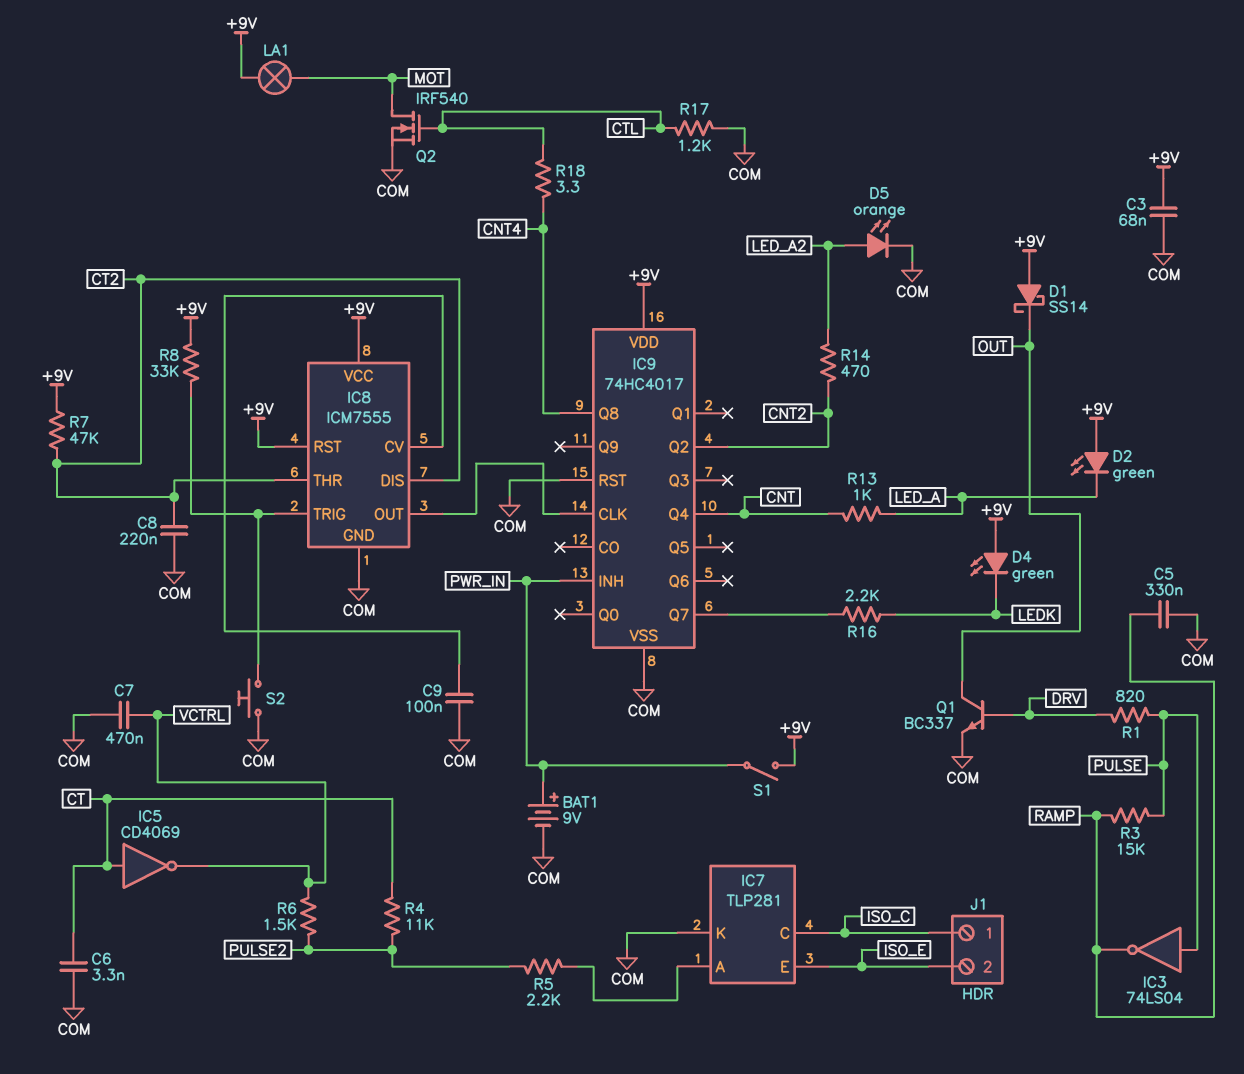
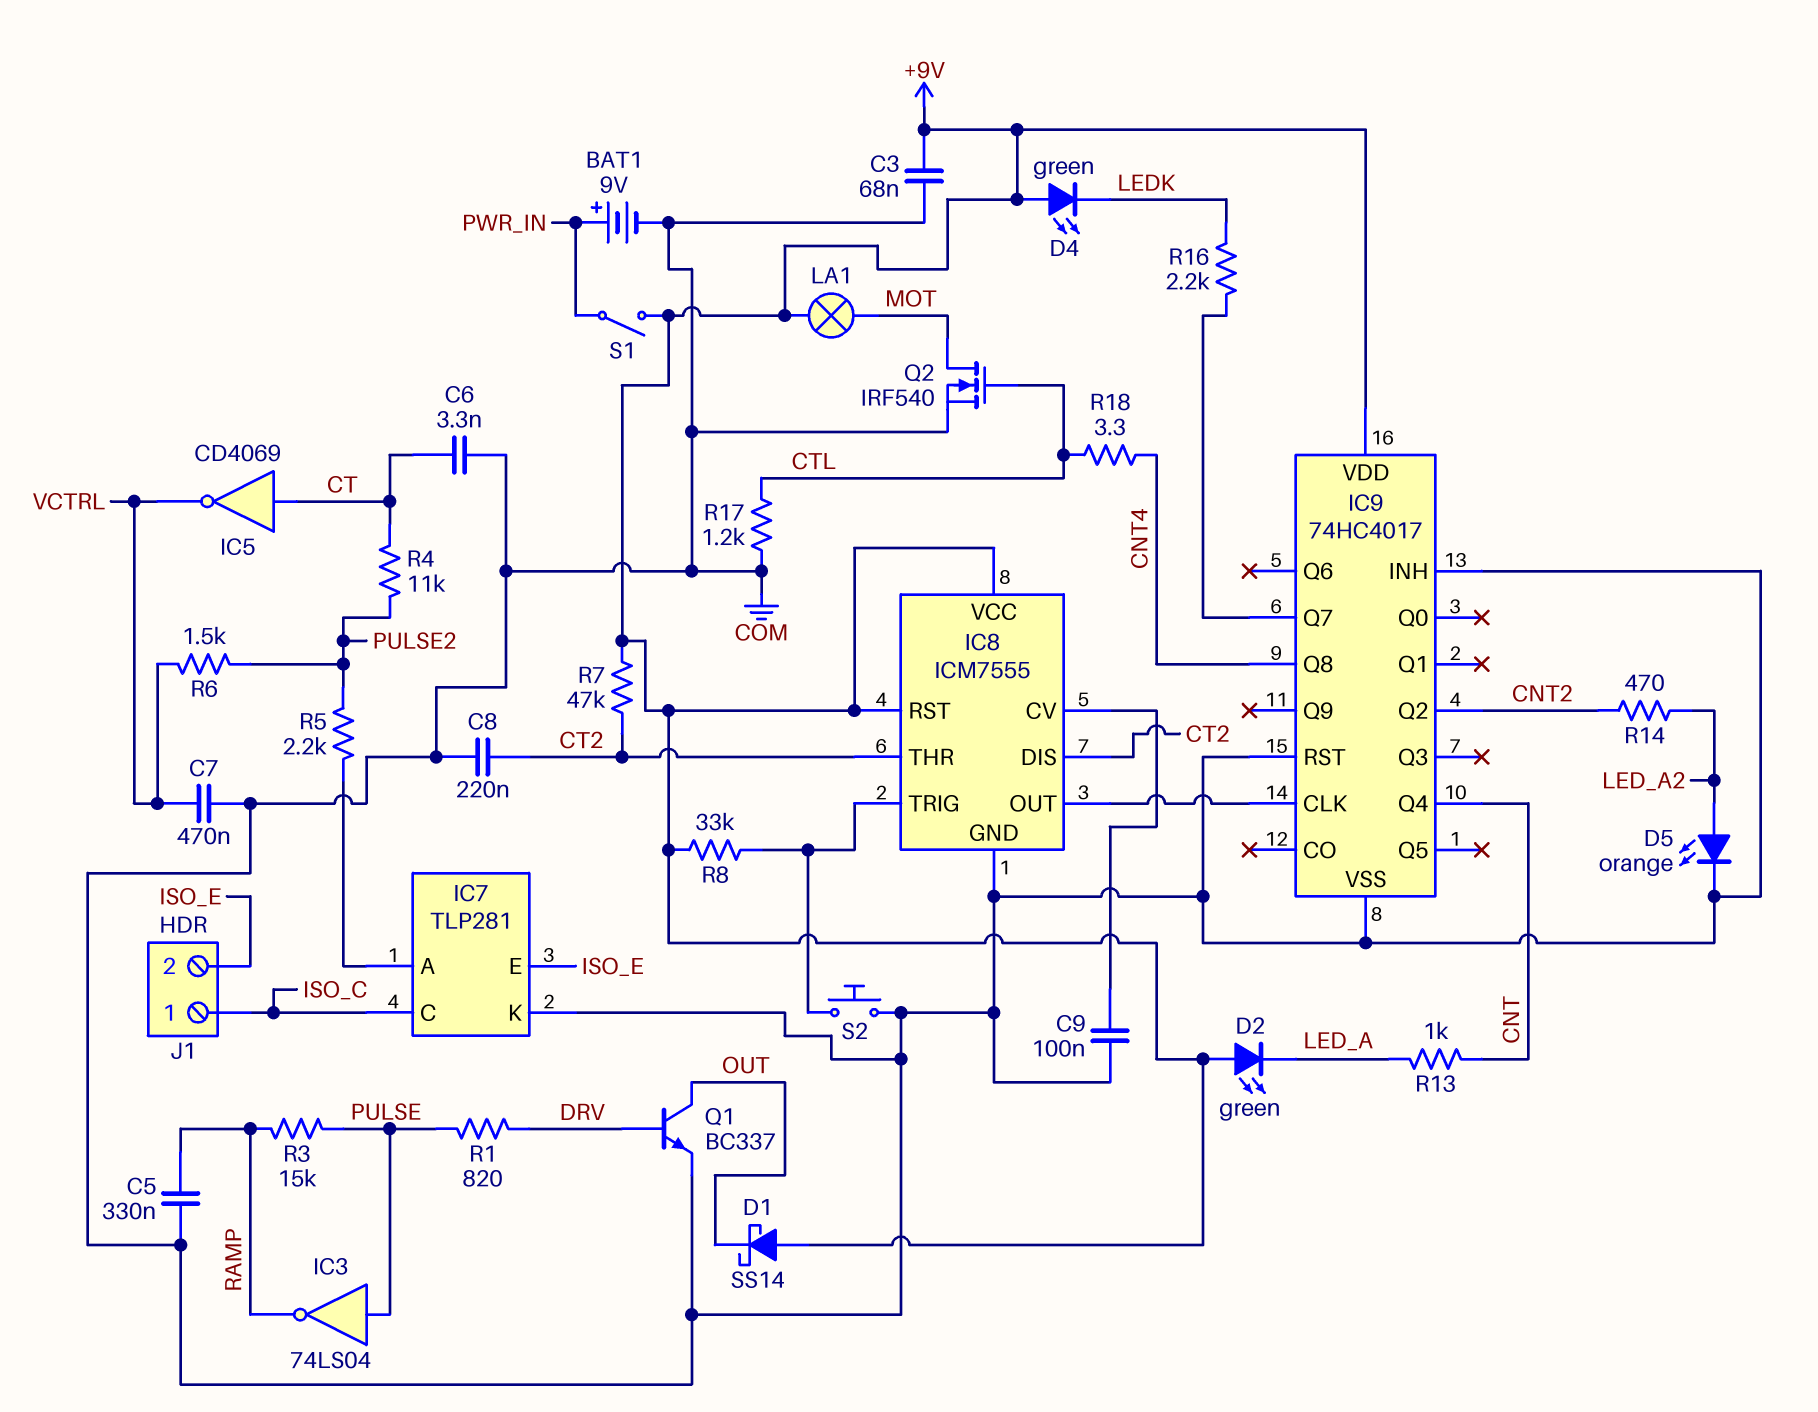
IC9 pin INH: PWR_IN -> COM

